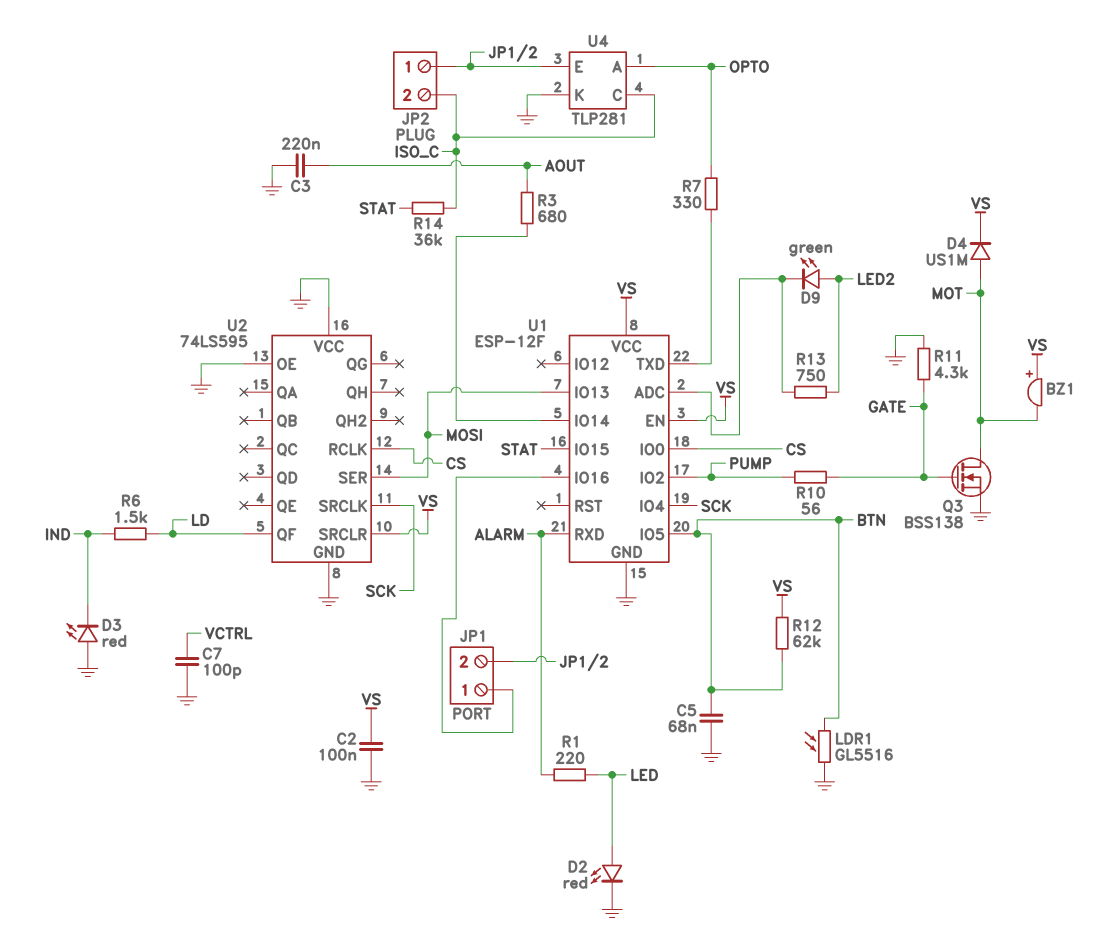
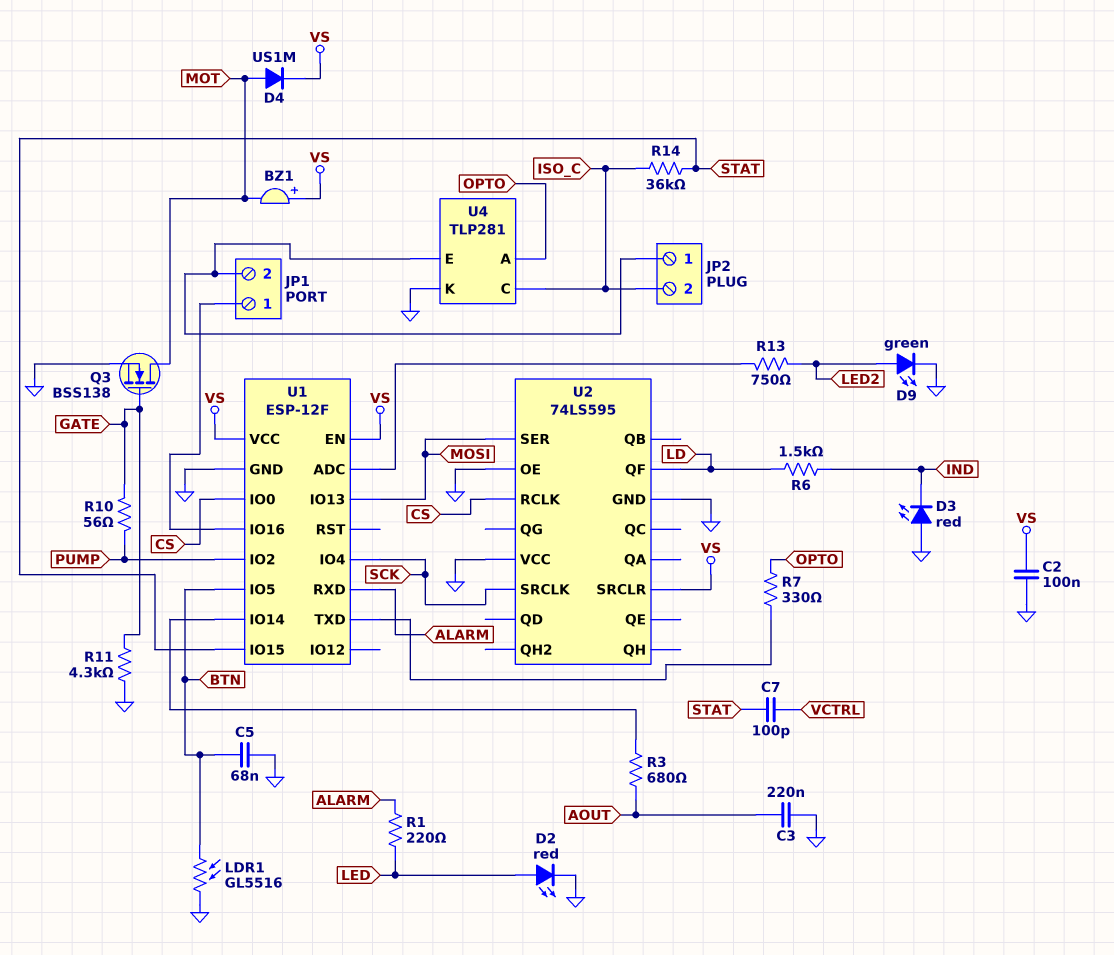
C7: 100pF (GND, VCTRL) -> 100pF (STAT, VCTRL)
D9: LED green (A LED2, K U1/ADC) -> LED green (A LED2, K GND)
R12: 62k (BTN, VS) -> none

